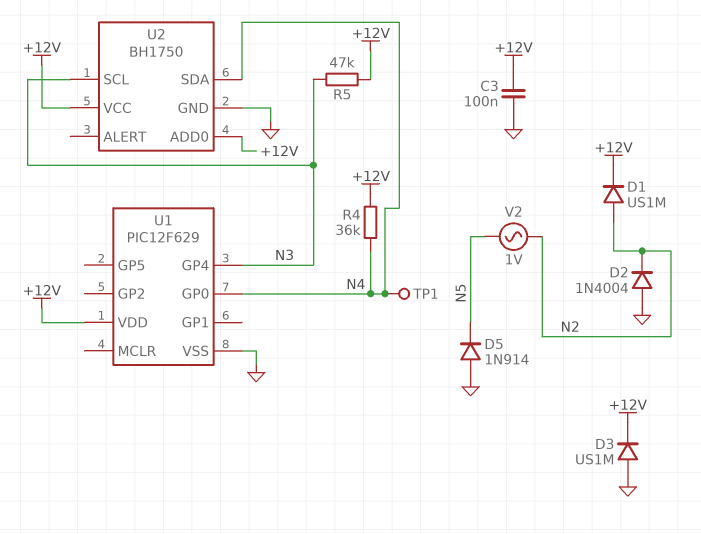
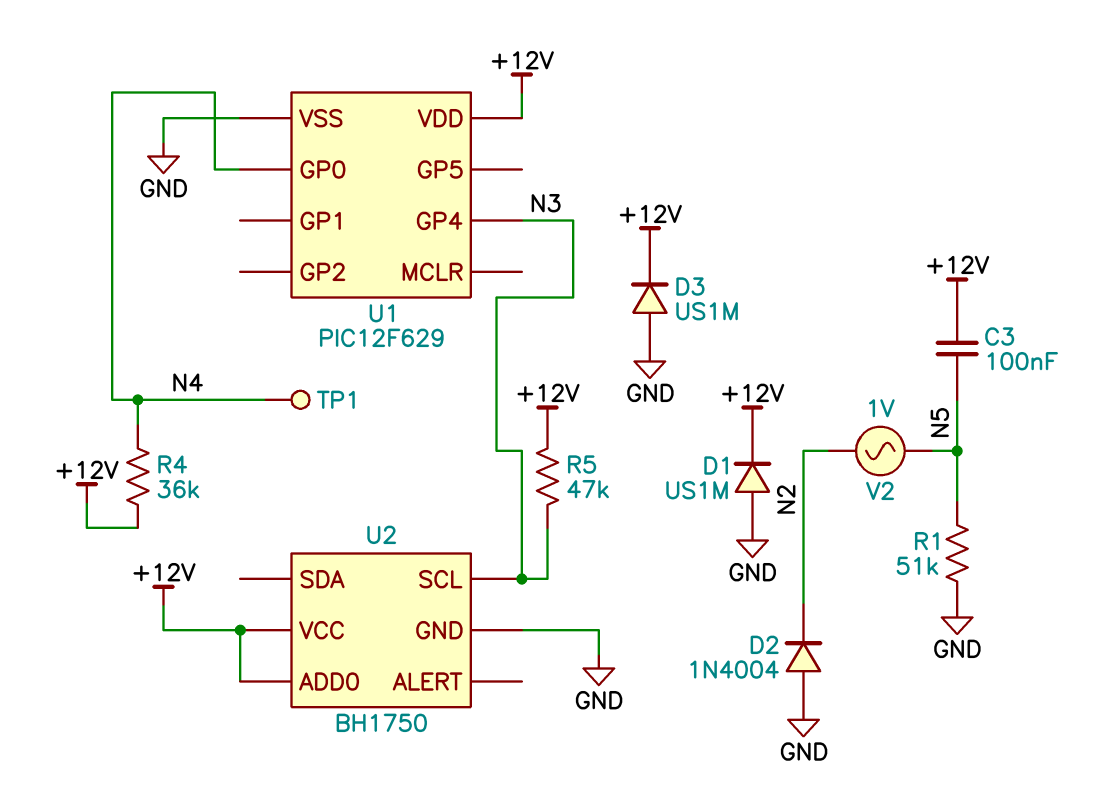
C3: 100nF (+12V, GND) -> 100nF (+12V, N5)
D1: diode US1M (A N2, K +12V) -> diode US1M (A GND, K +12V)
D5: diode 1N914 (A GND, K N5) -> none
R1: none -> 51k (GND, N5)
U2 pin SDA: N4 -> none

